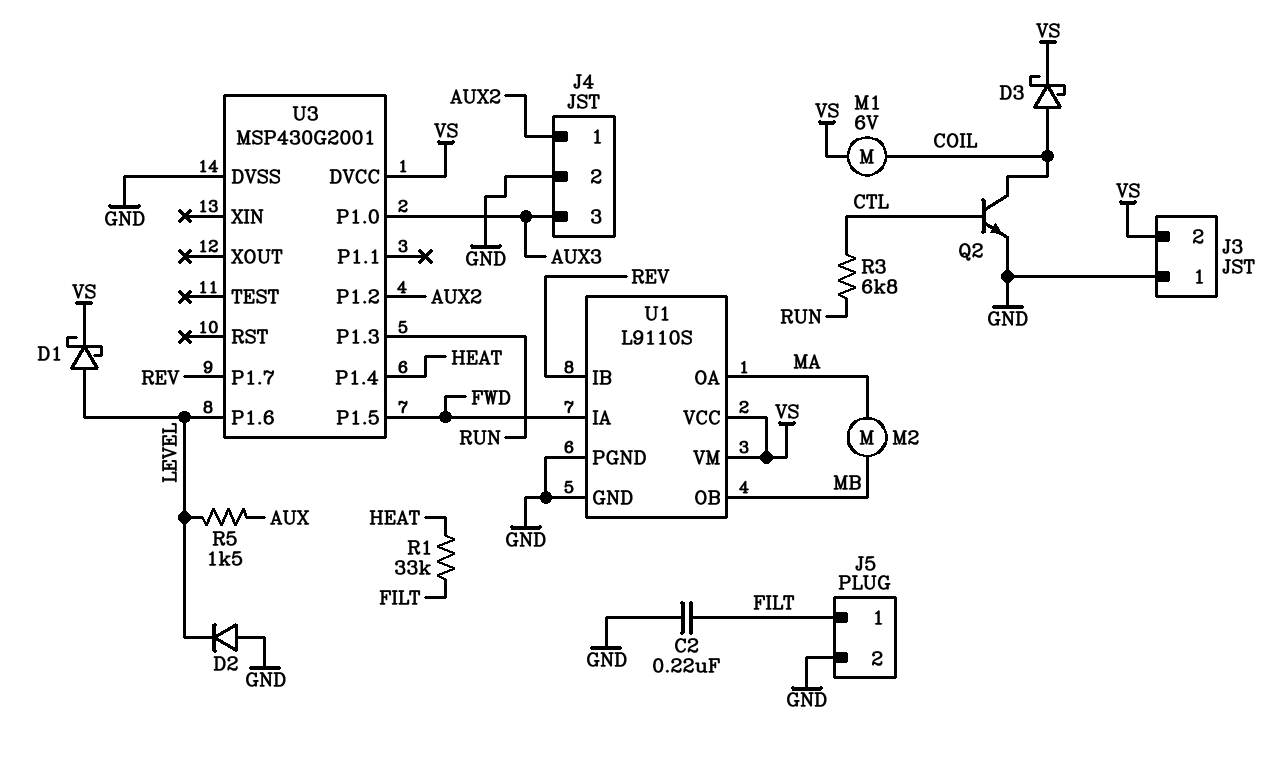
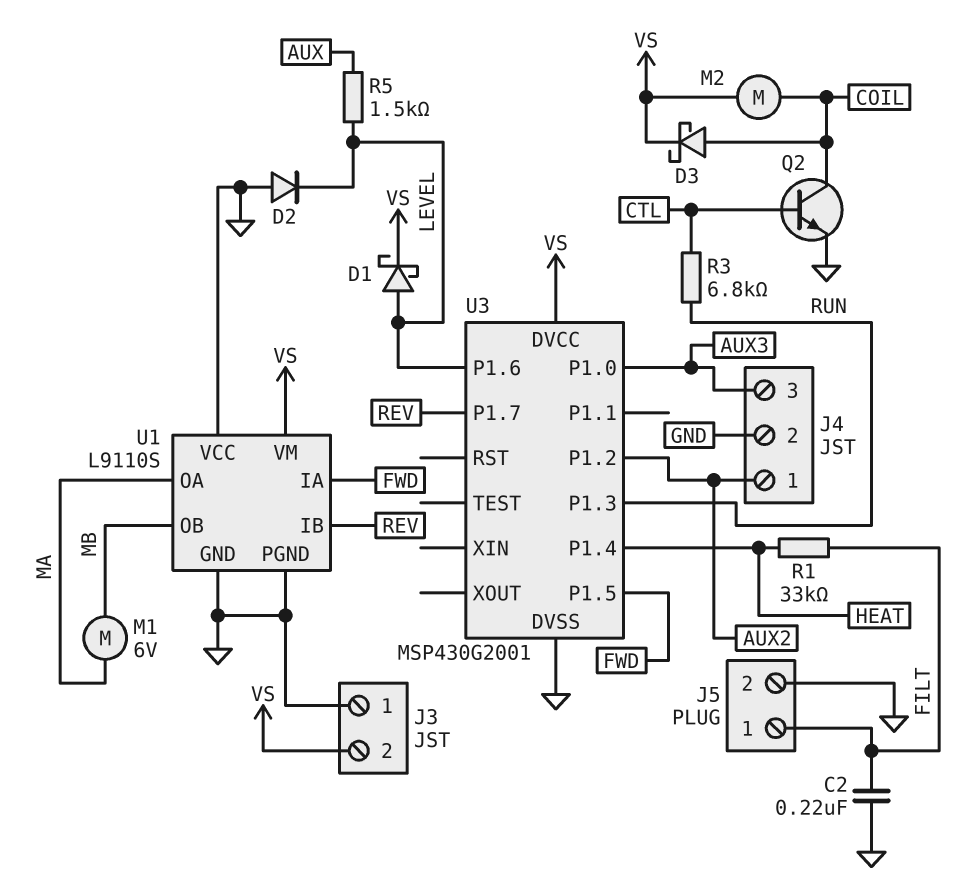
M1: motor 6V (COIL, VS) -> motor 6V (MA, MB)
M2: motor (MA, MB) -> motor (COIL, VS)
U1 pin VCC: VS -> GND

